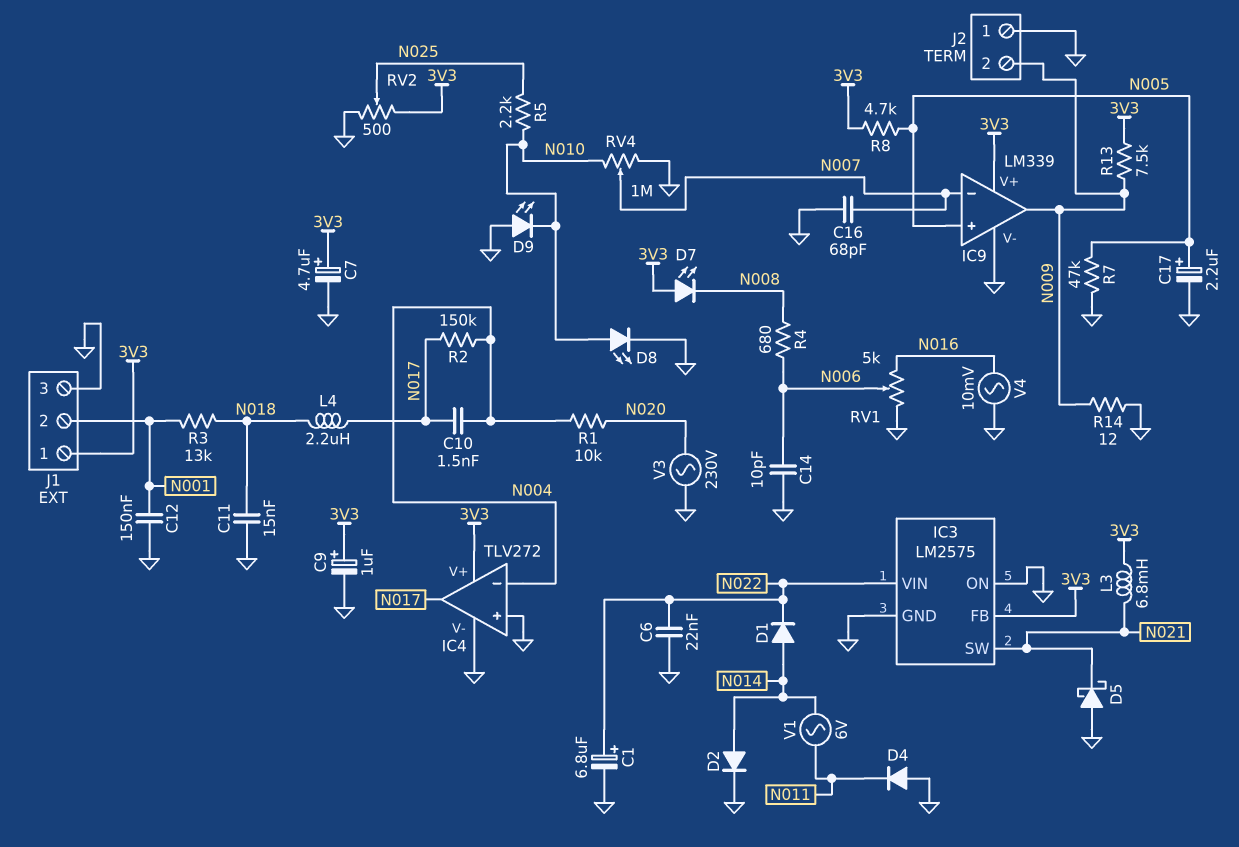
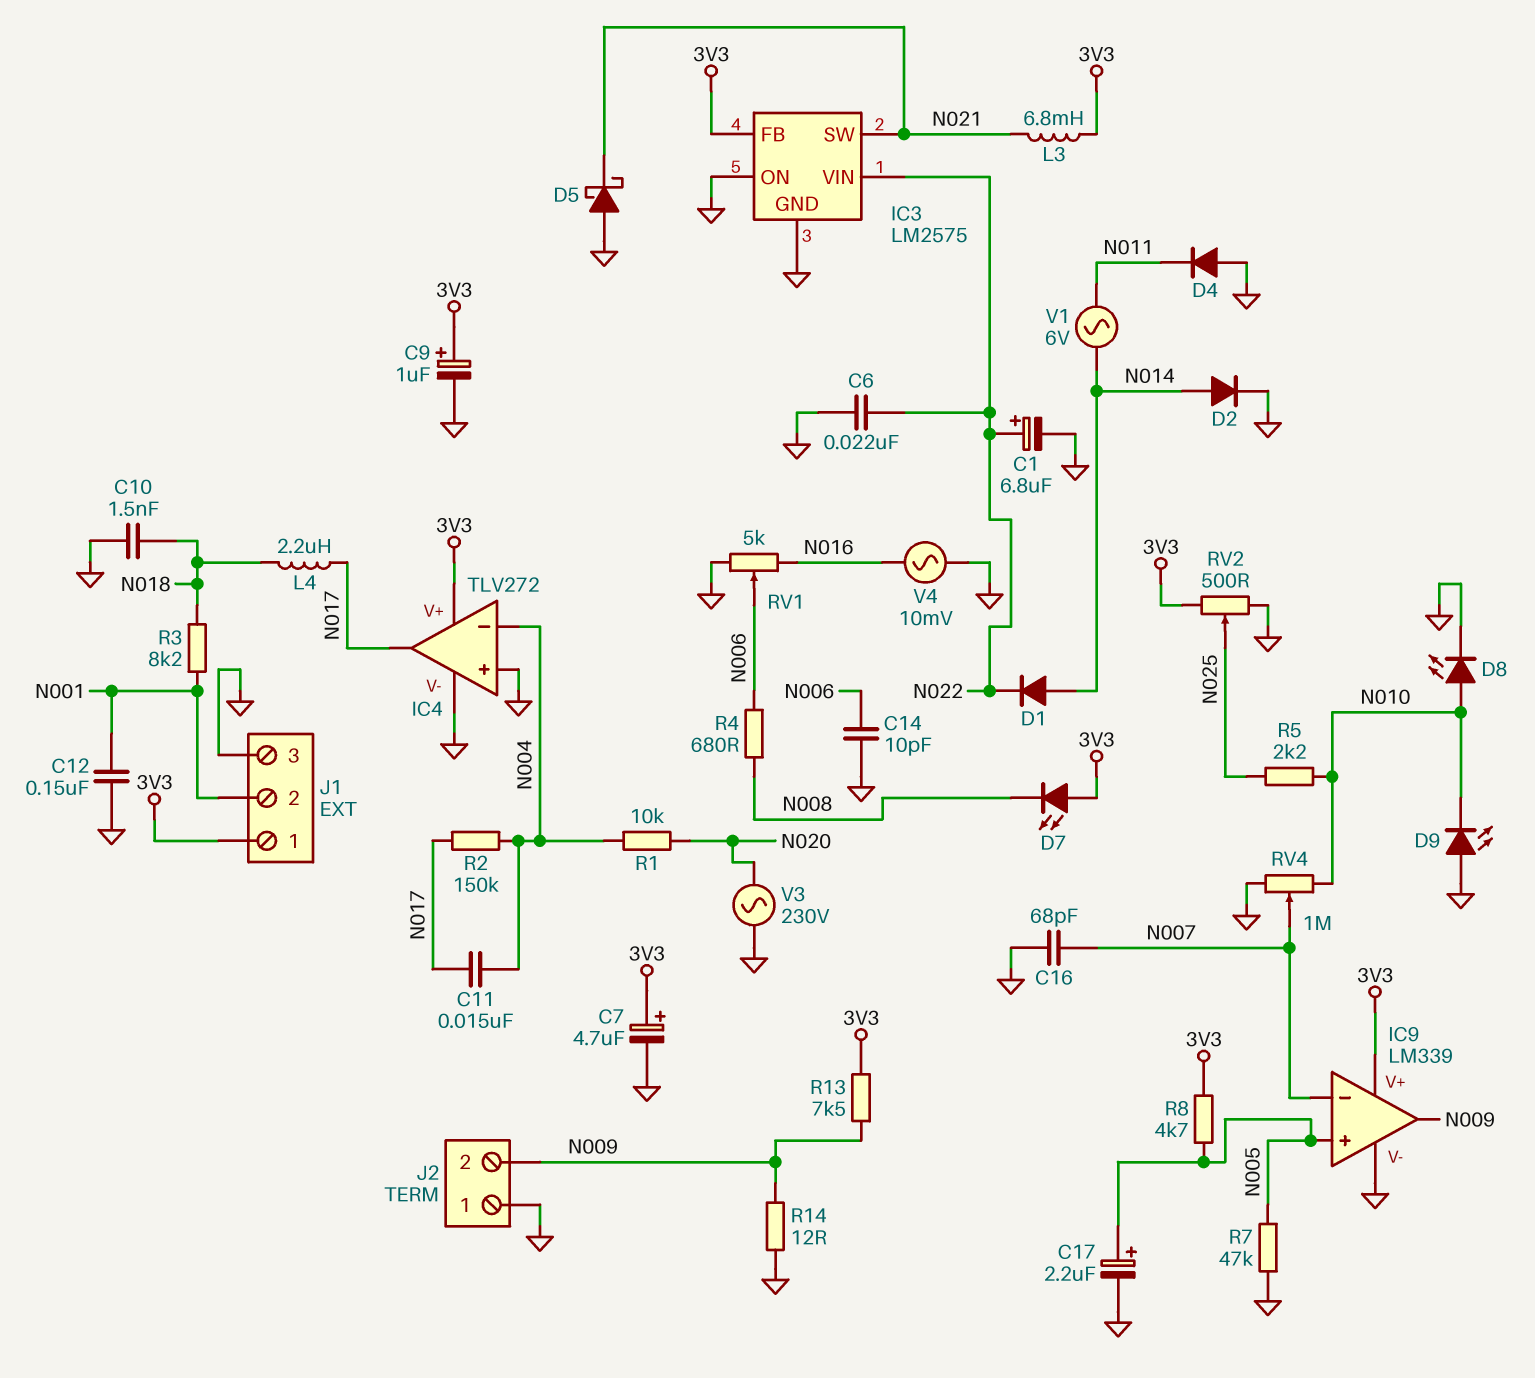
C10: 1.5nF (N004, N017) -> 1.5nF (GND, N018)
C11: 15nF (GND, N018) -> 15nF (N004, N017)
R3: 13k (N001, N018) -> 8.2k (N001, N018)

